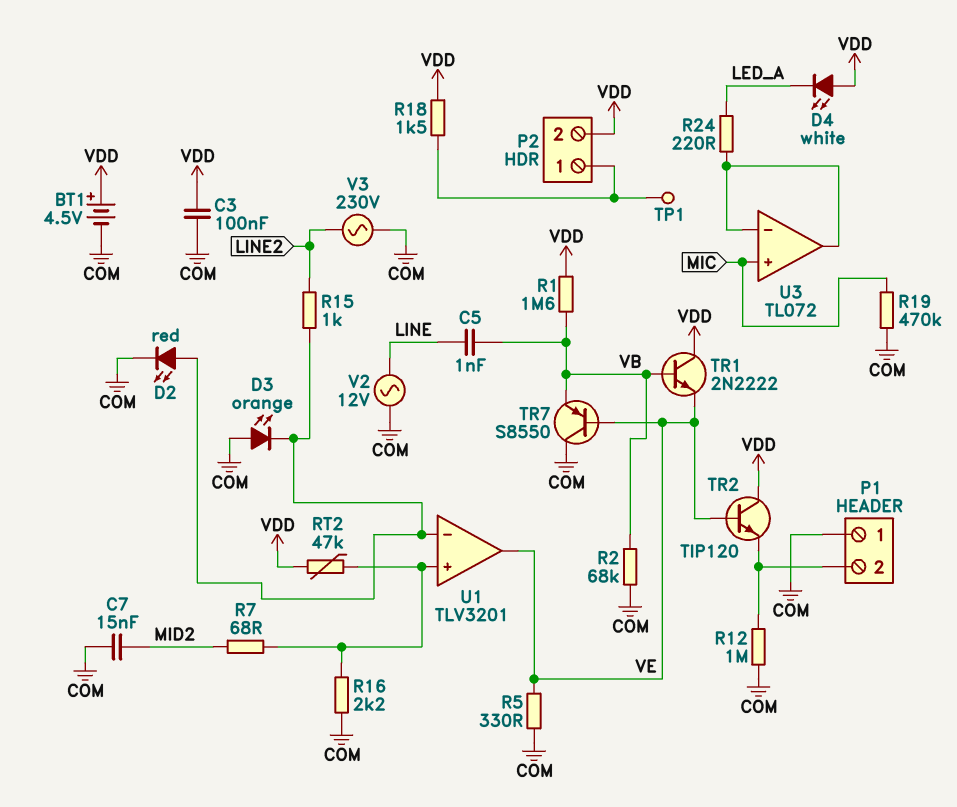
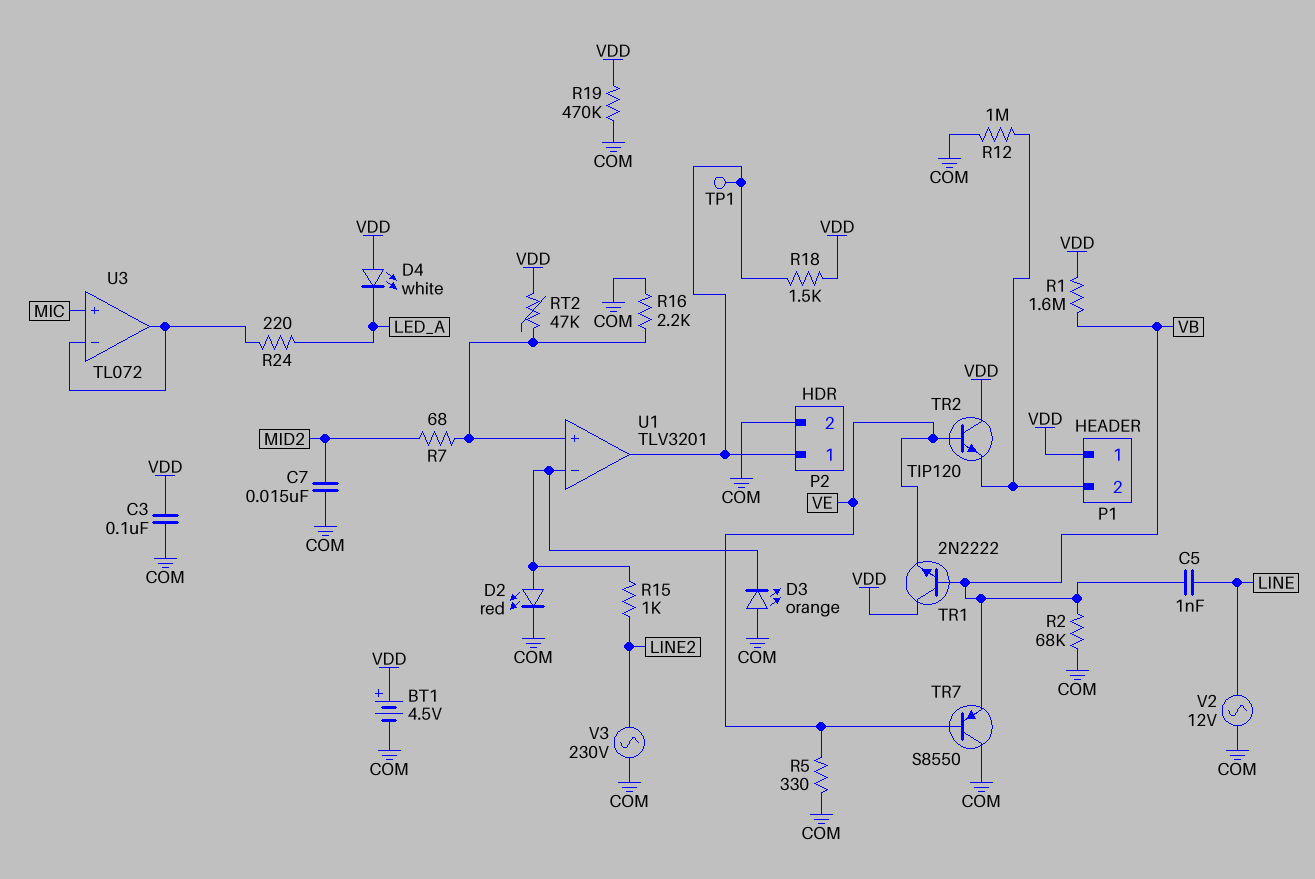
P1 pin 1: COM -> VDD
P2 pin 2: VDD -> COM
R19: 470k (COM, MIC) -> 470k (COM, VDD)
U1 pin out: VE -> P2/1

